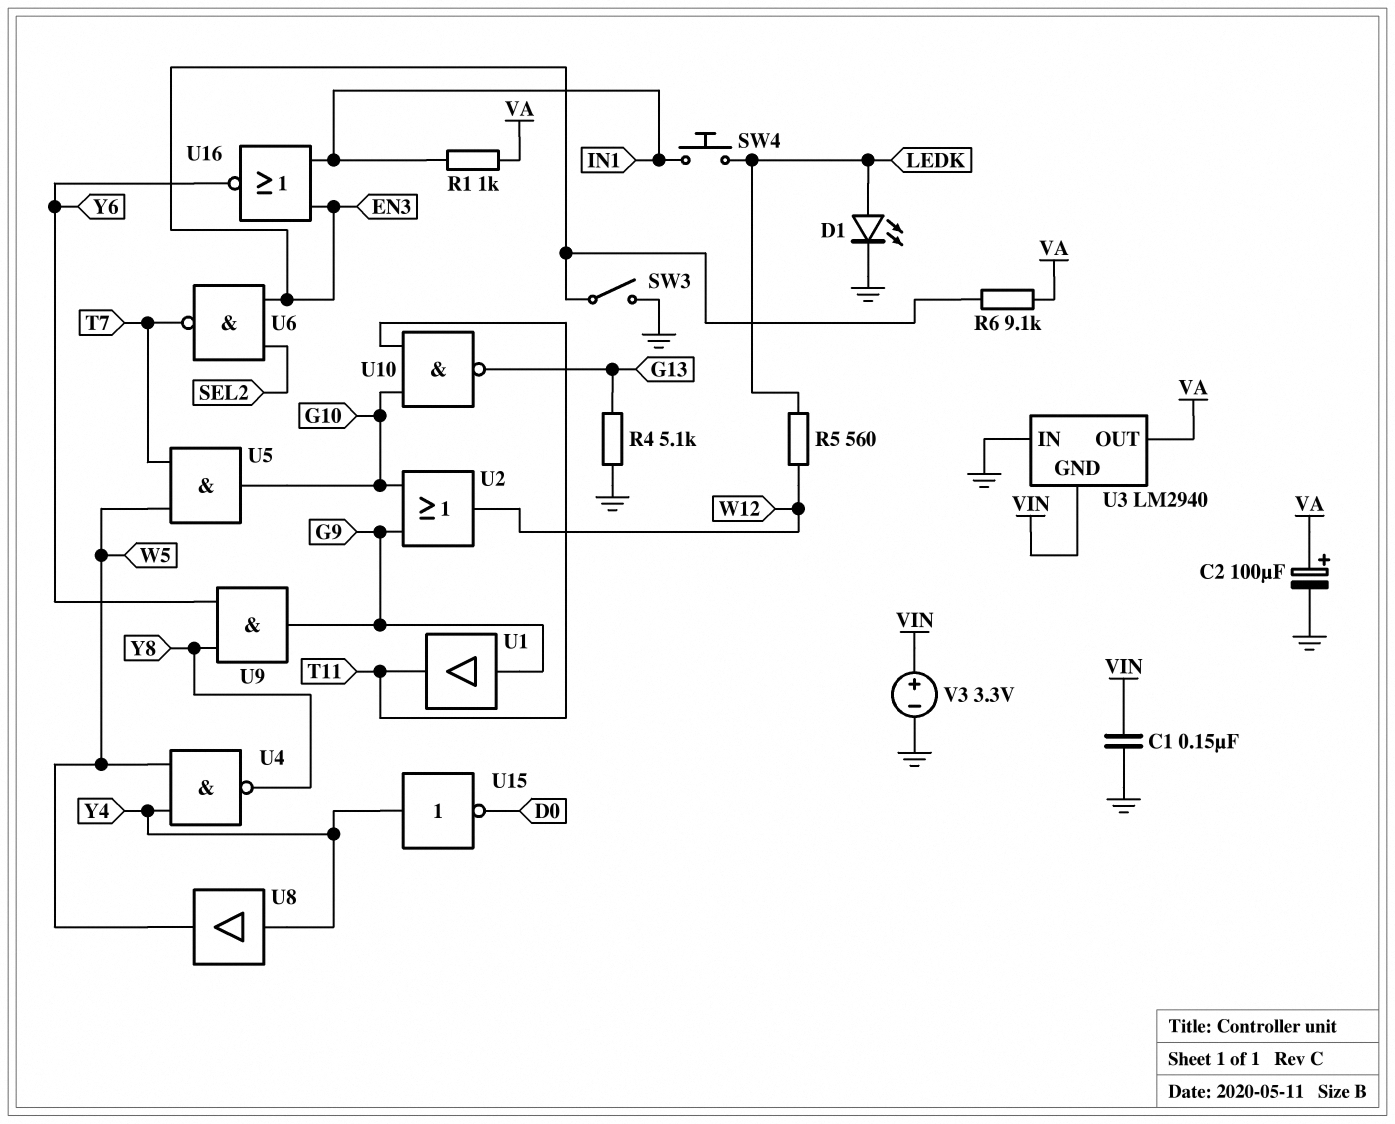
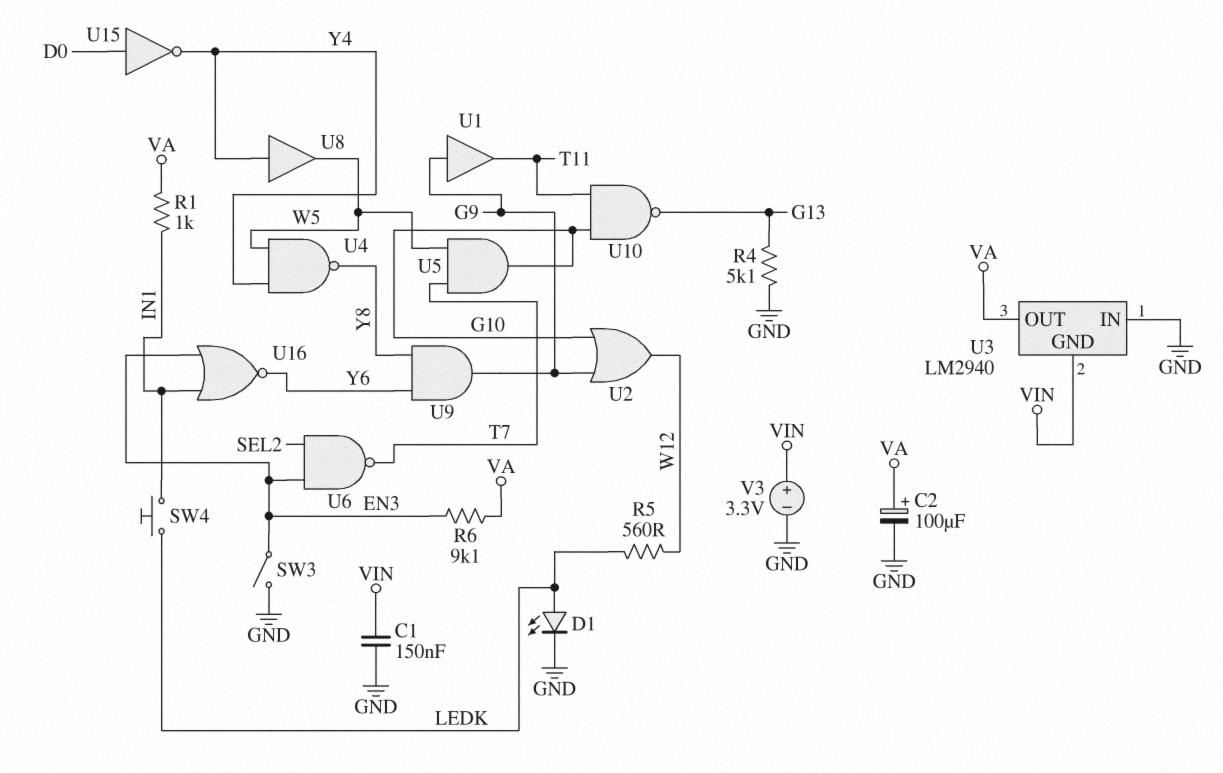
U15: NOT (in Y4, out D0) -> NOT (in D0, out Y4)

